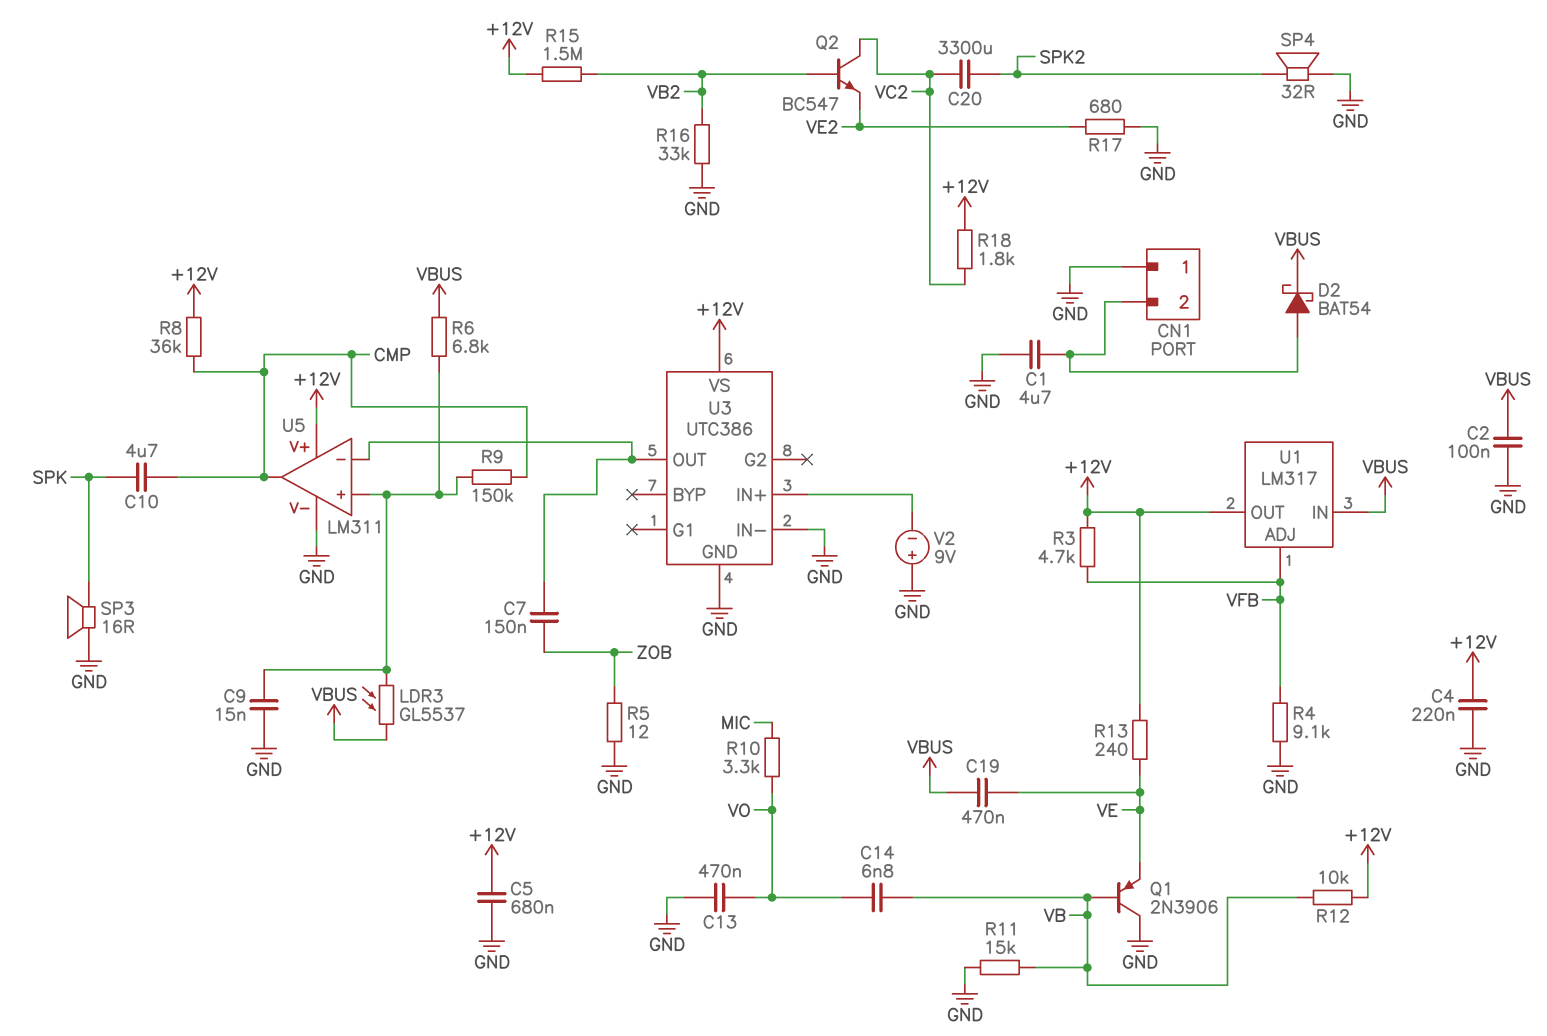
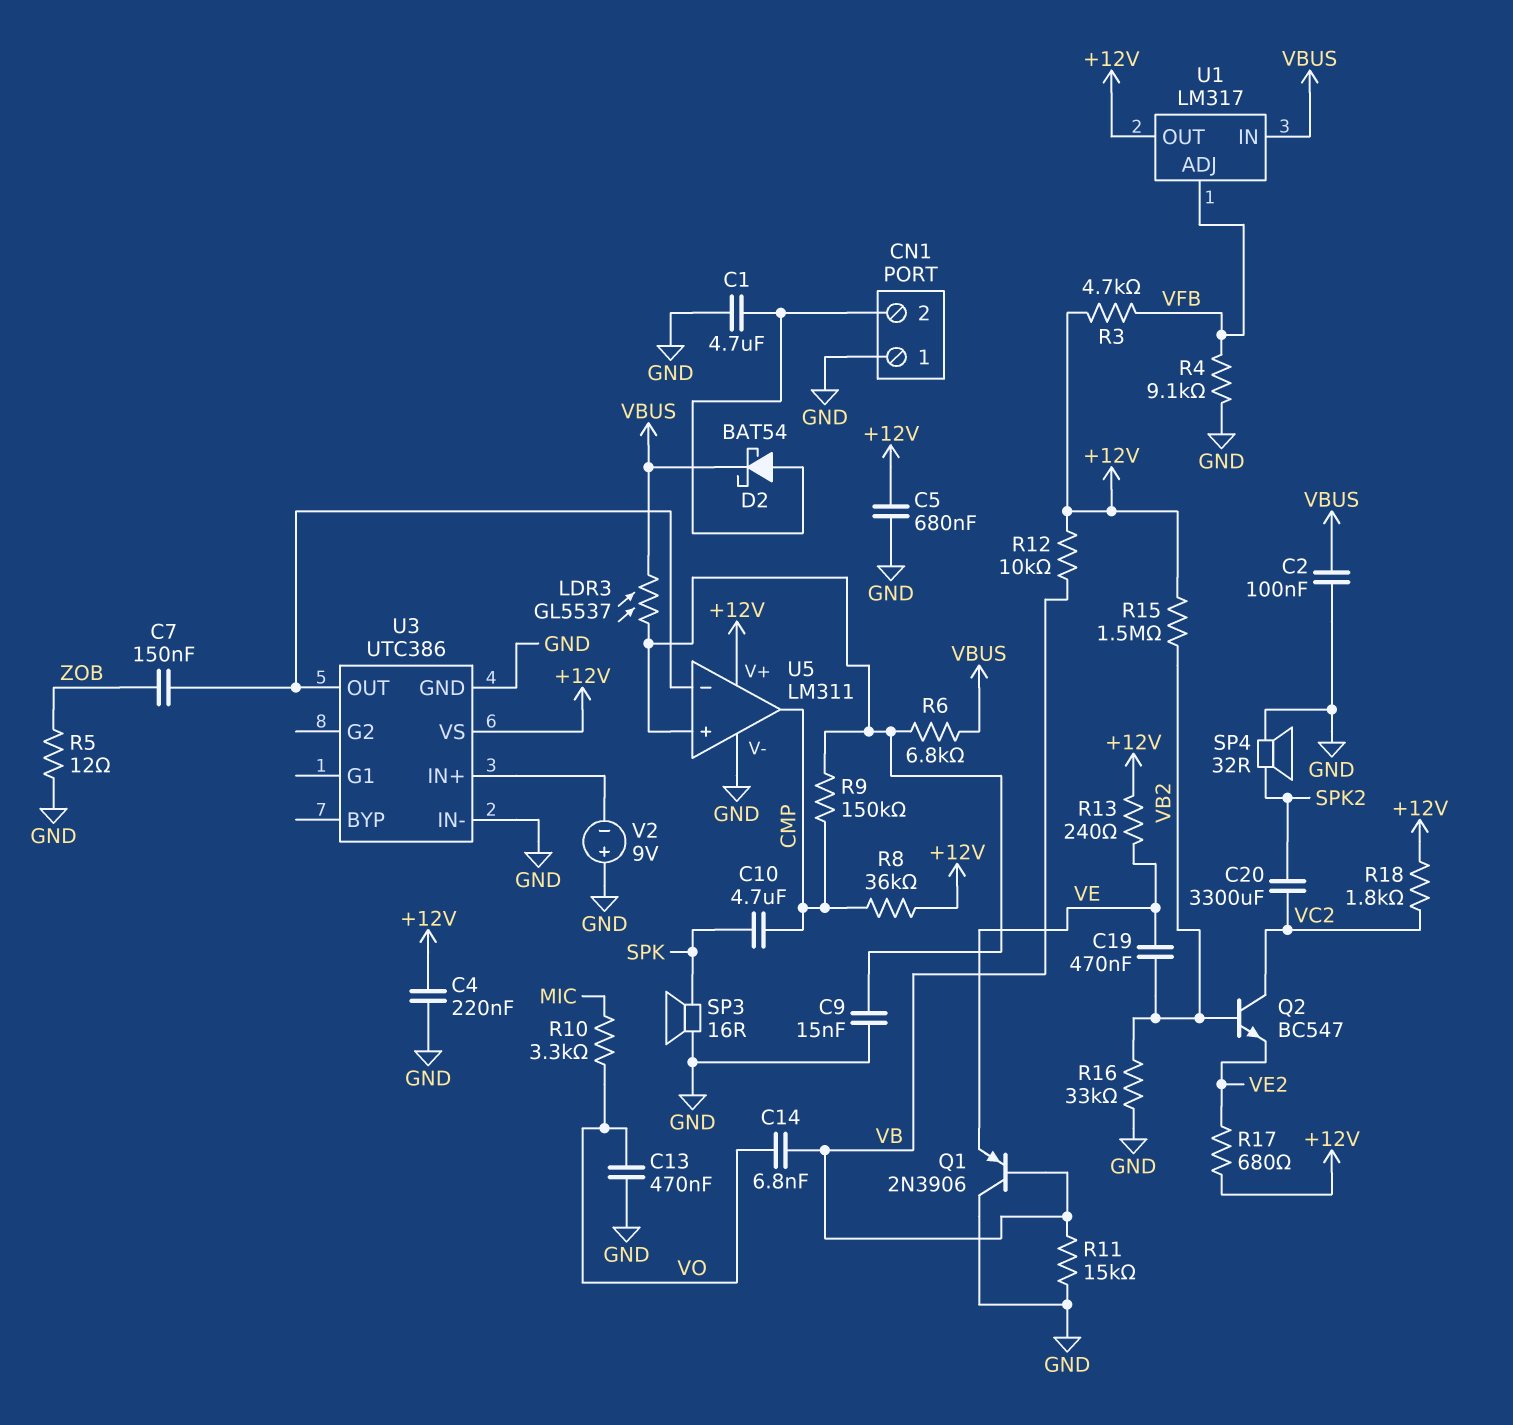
C19: 470nF (VBUS, VE) -> 470nF (VB2, VE)
R17: 680 (GND, VE2) -> 680 (+12V, VE2)

